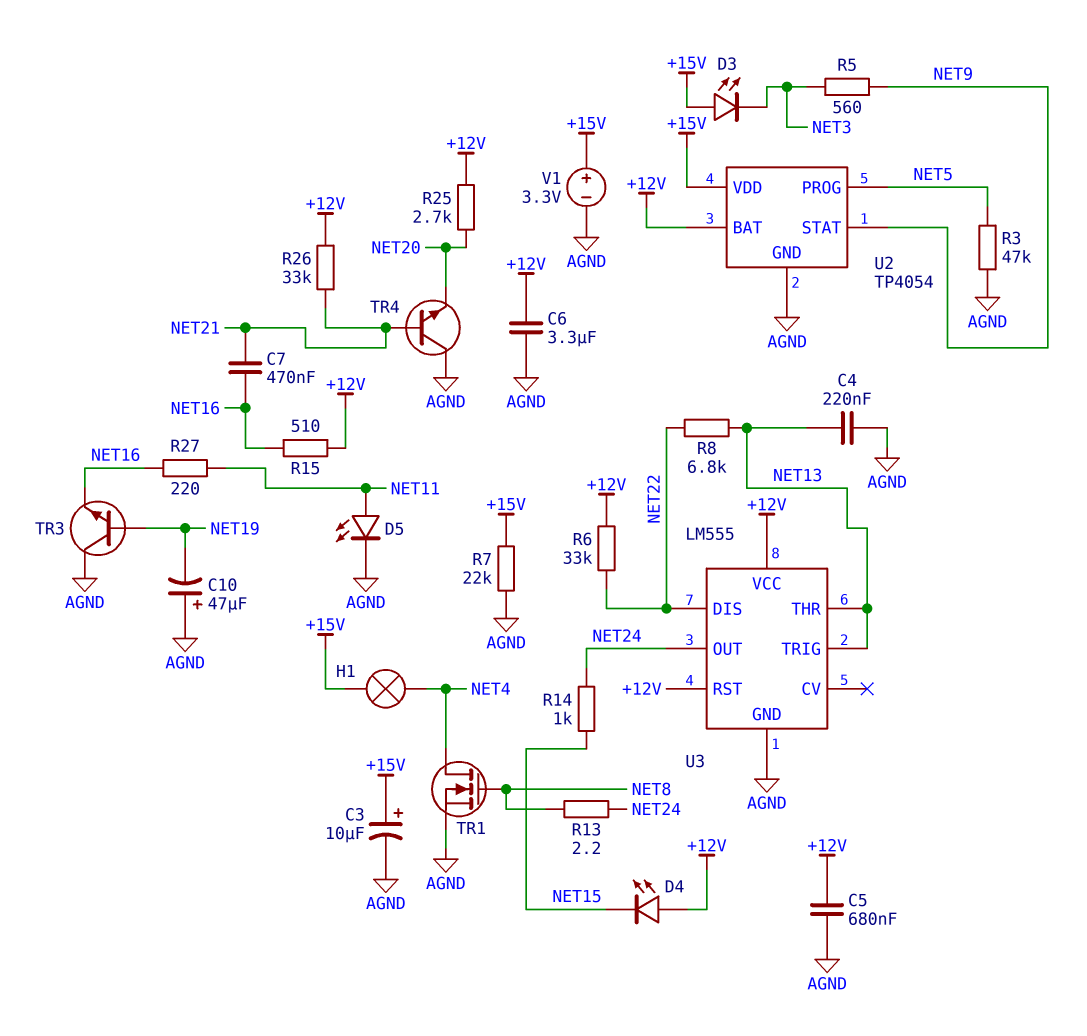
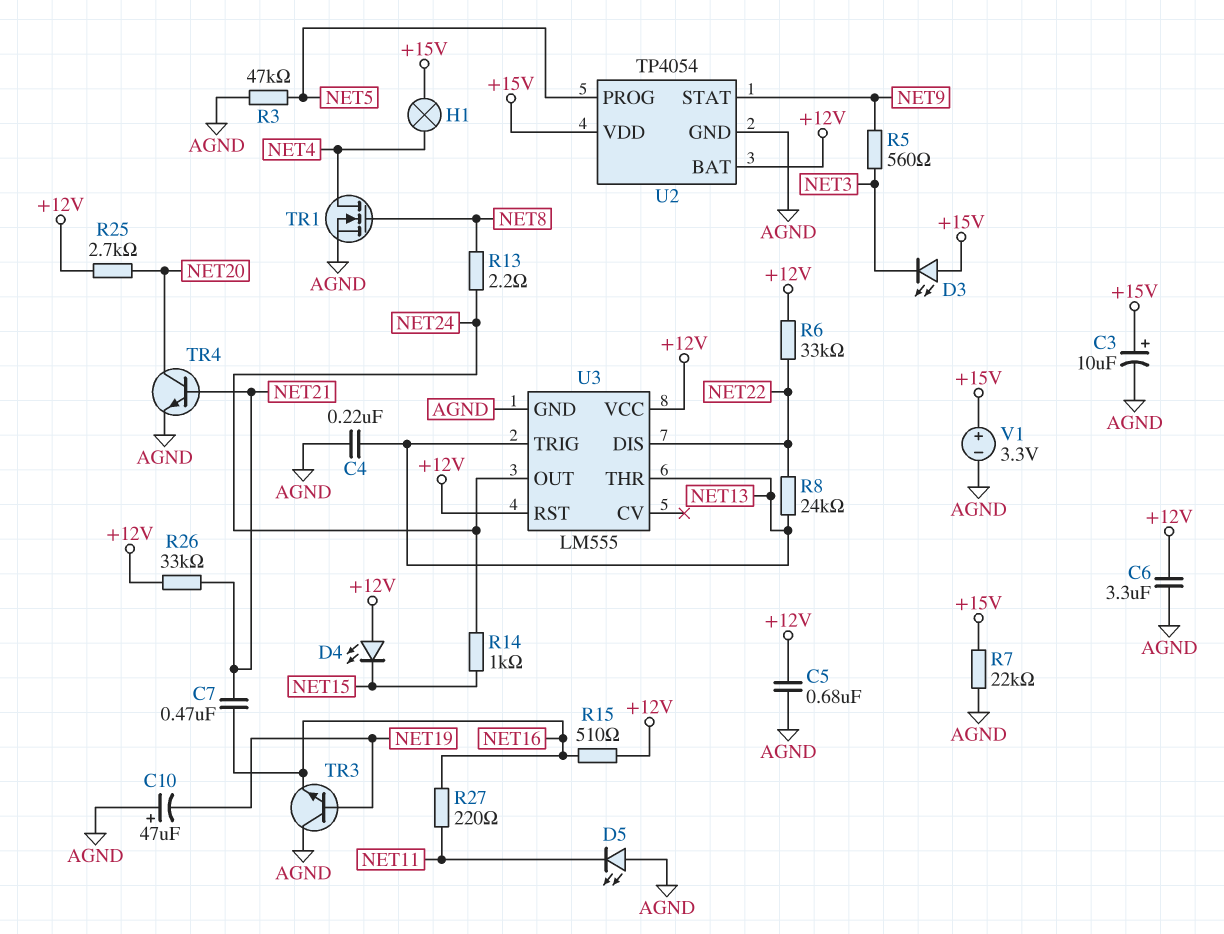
D5: LED (A NET11, K AGND) -> LED (A AGND, K NET11)
R8: 6.8k (NET13, NET22) -> 24k (NET13, NET22)
TR4: NPN (B NET21, C AGND, E NET20) -> NPN (B NET21, C NET20, E AGND)

